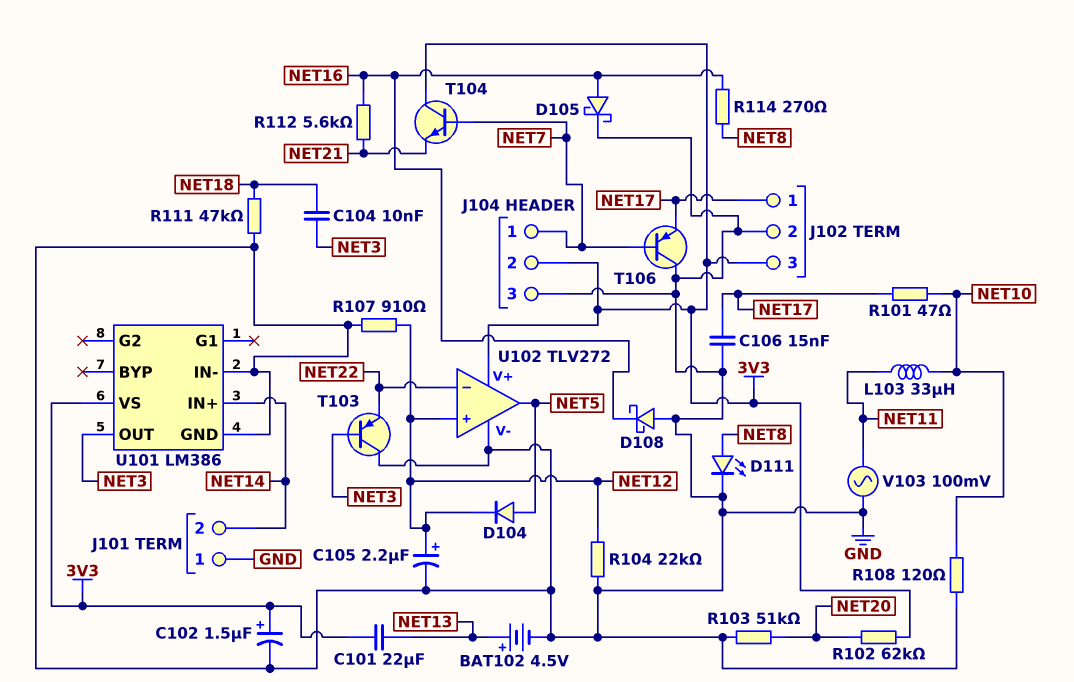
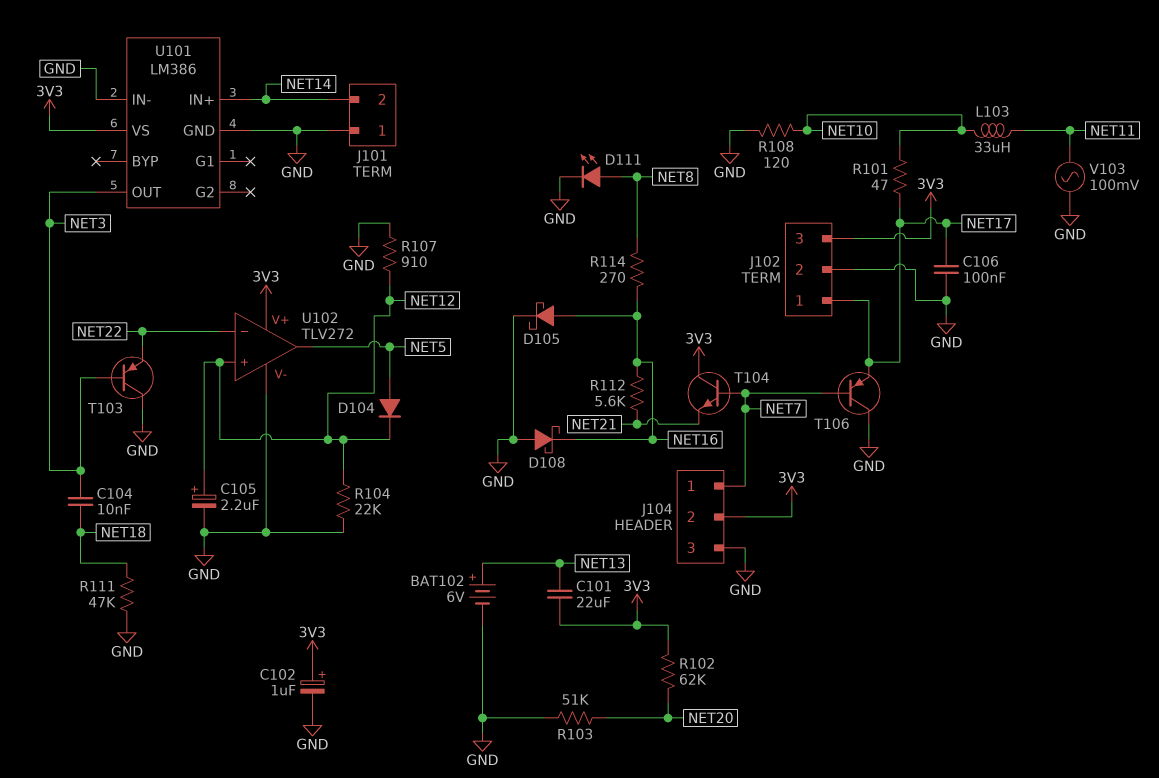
BAT102: 4.5V (plus NET13, minus GND) -> 6V (plus NET13, minus GND)
C102: 1.5uF (plus 3V3, minus GND) -> 1uF (plus 3V3, minus GND)
C106: 15nF (GND, NET17) -> 100nF (GND, NET17)

